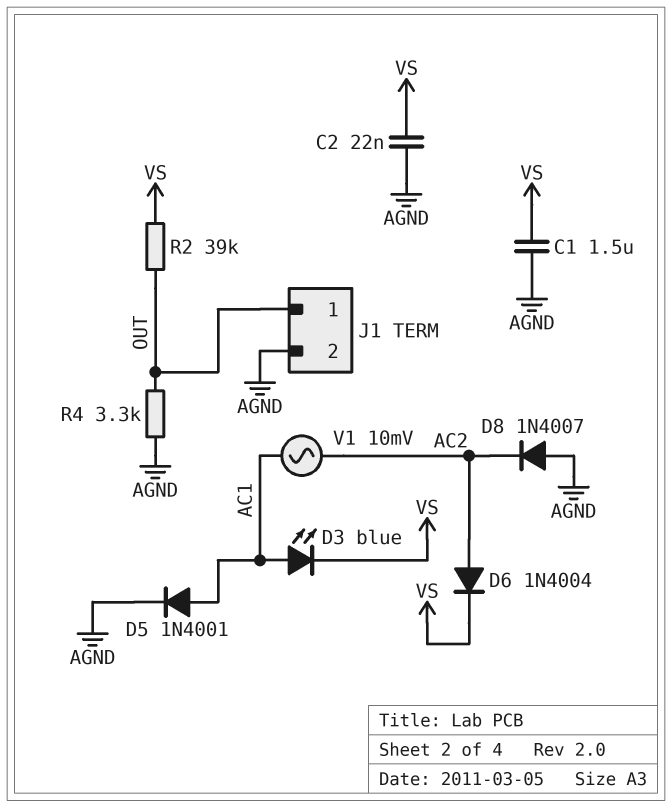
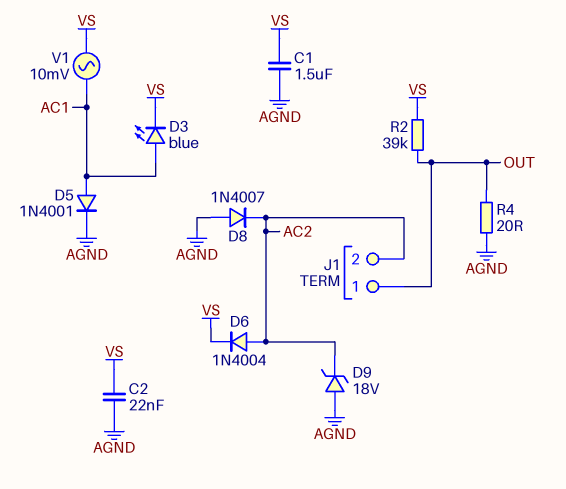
D9: none -> zener 18V (A AGND, K AC2)
J1 pin 2: AGND -> AC2
R4: 3.3k (AGND, OUT) -> 20 (AGND, OUT)
V1: AC 10mV (AC1, AC2) -> AC 10mV (AC1, VS)

